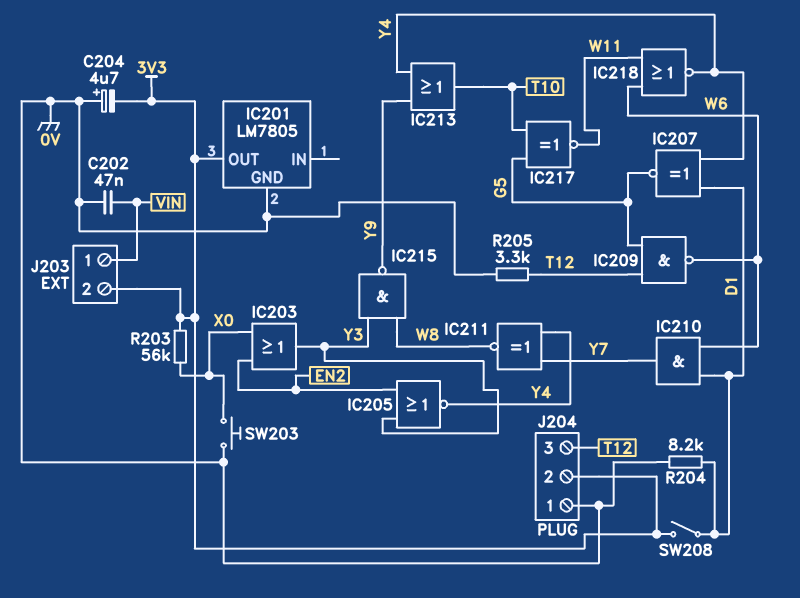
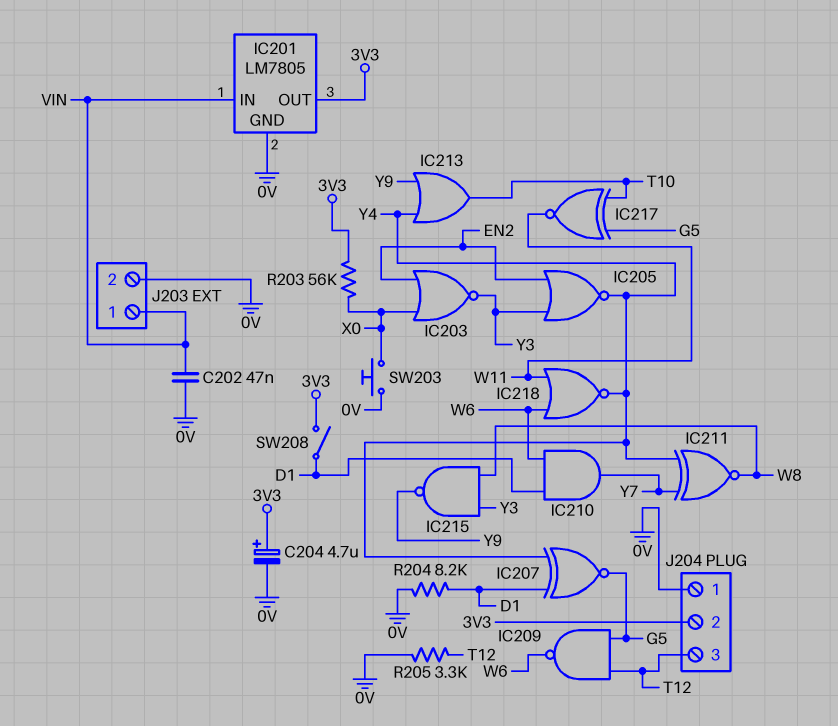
C204: 4.7uF (plus 0V, minus 3V3) -> 4.7uF (plus 3V3, minus 0V)
IC201 pin IN: none -> VIN
IC203: OR (in EN2, in X0, out Y3) -> NOR (in EN2, in X0, out Y3)
J203 pin 2: 3V3 -> 0V

